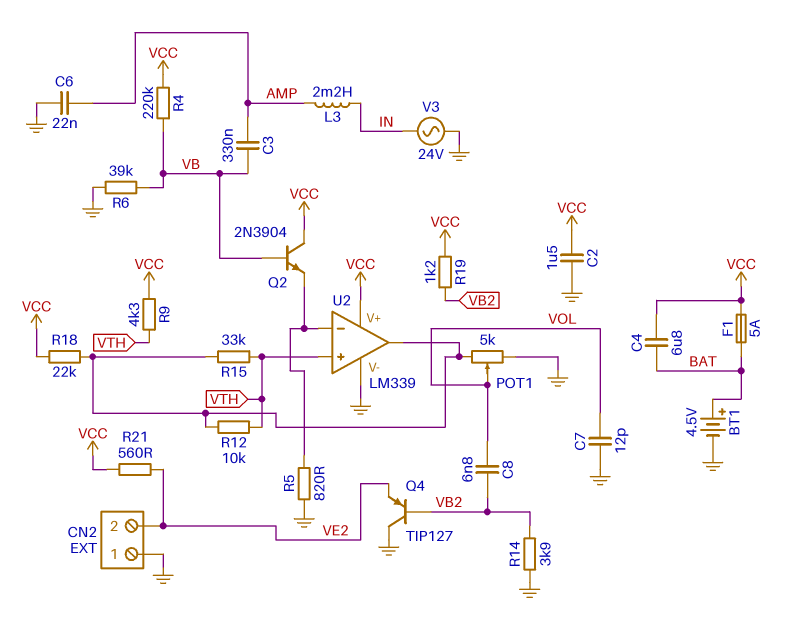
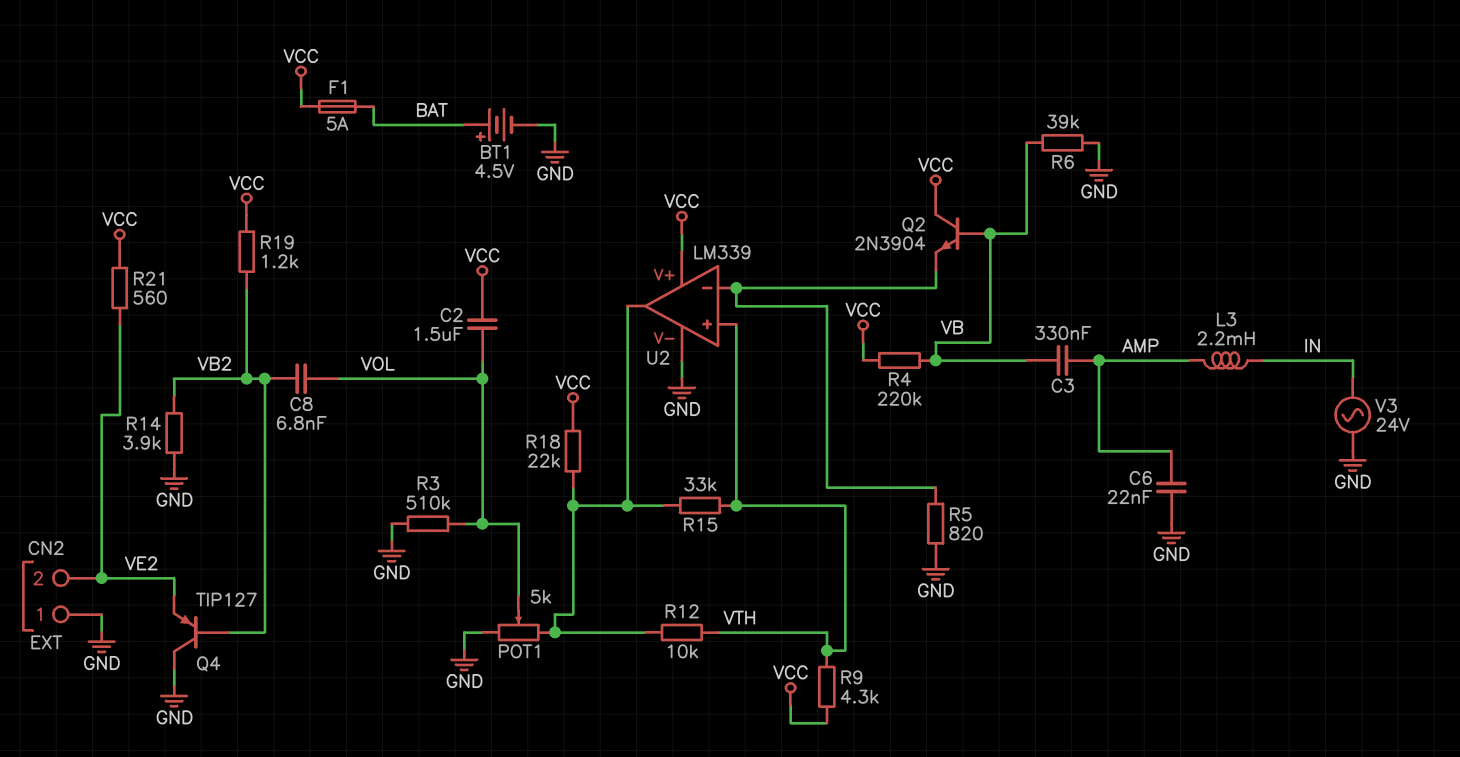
C2: 1.5uF (GND, VCC) -> 1.5uF (VCC, VOL)
C4: 6.8uF (BAT, VCC) -> none
C7: 12pF (GND, VOL) -> none
R3: none -> 510k (GND, VOL)

